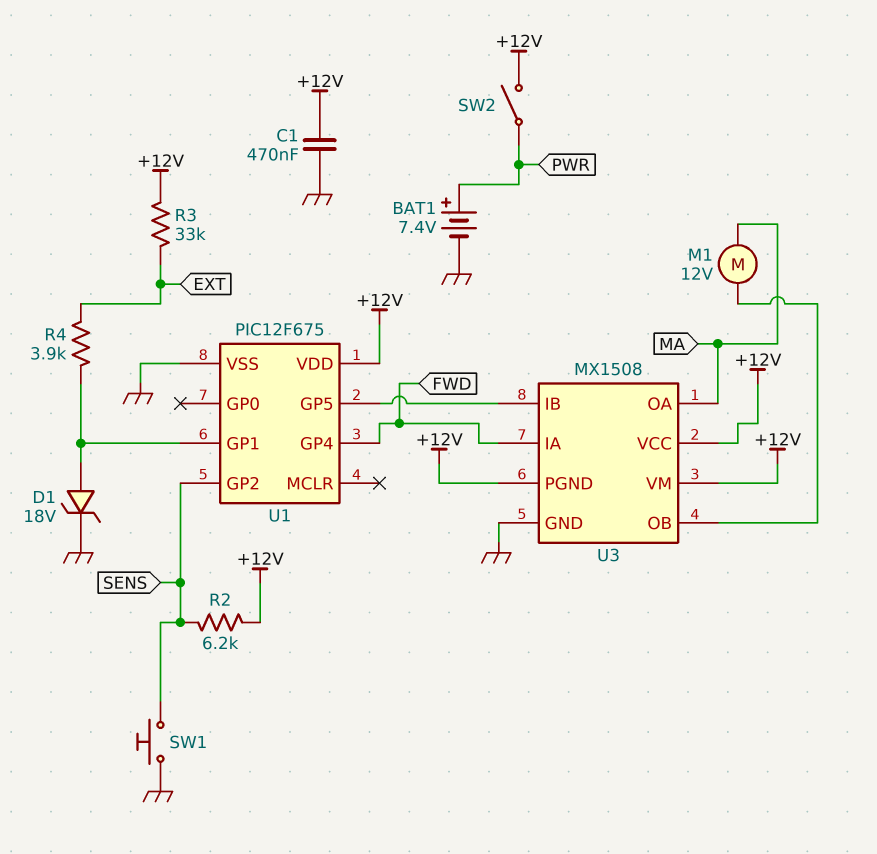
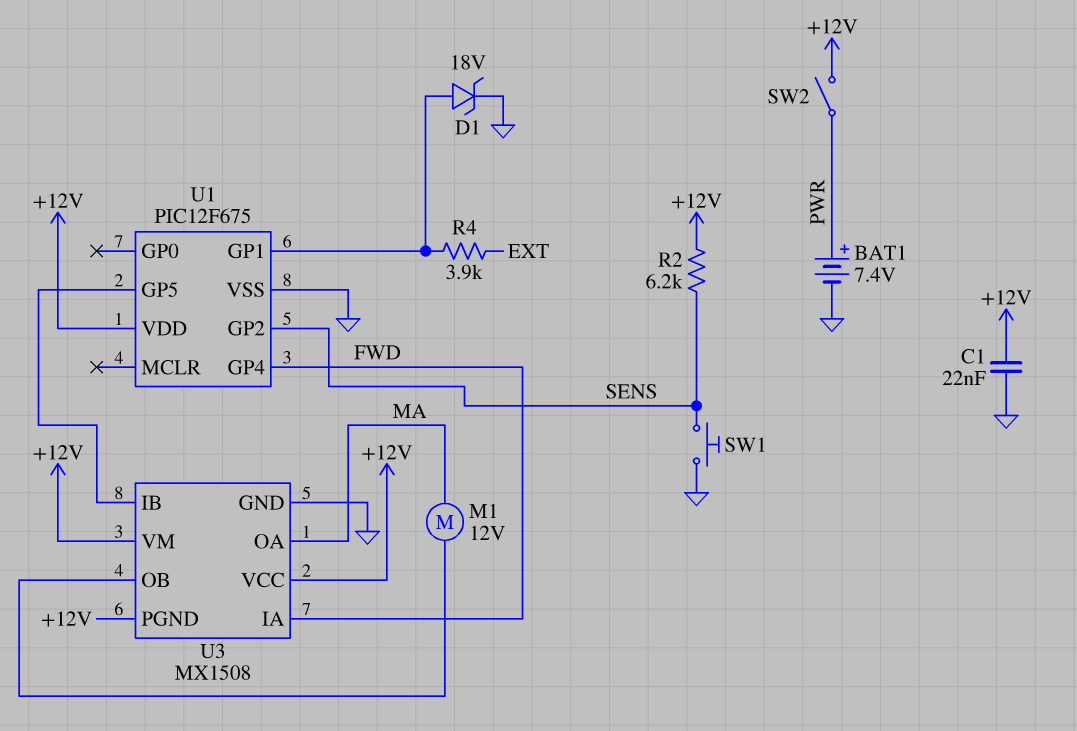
C1: 470nF (+12V, GND) -> 22nF (+12V, GND)
R3: 33k (+12V, EXT) -> none

